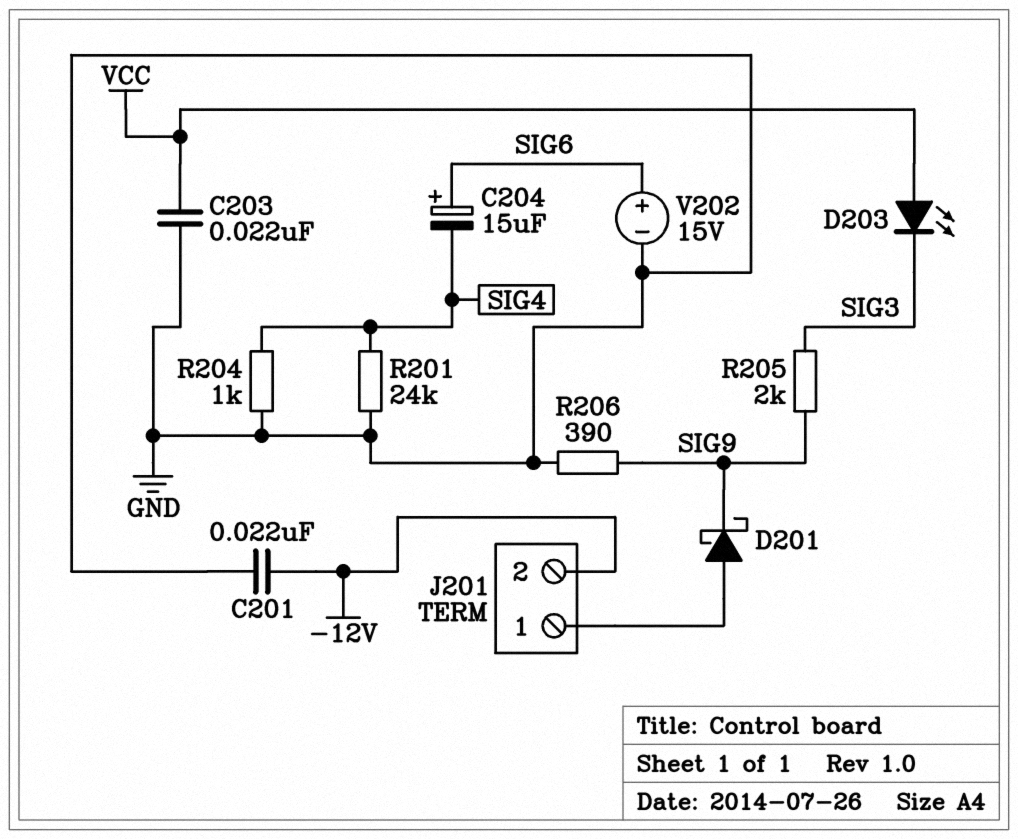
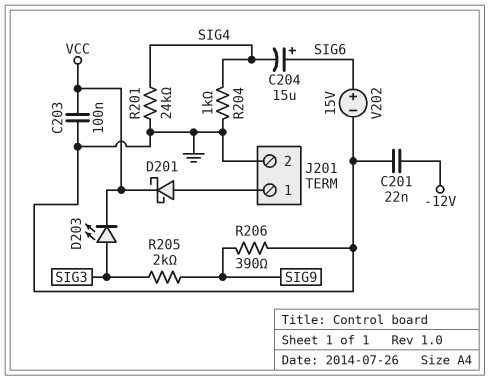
C203: 22nF (GND, VCC) -> 100nF (GND, VCC)
D201: schottky (A J201/1, K SIG9) -> schottky (A J201/1, K VCC)
D203: LED (A VCC, K SIG3) -> LED (A SIG3, K VCC)
J201 pin 2: -12V -> GND

